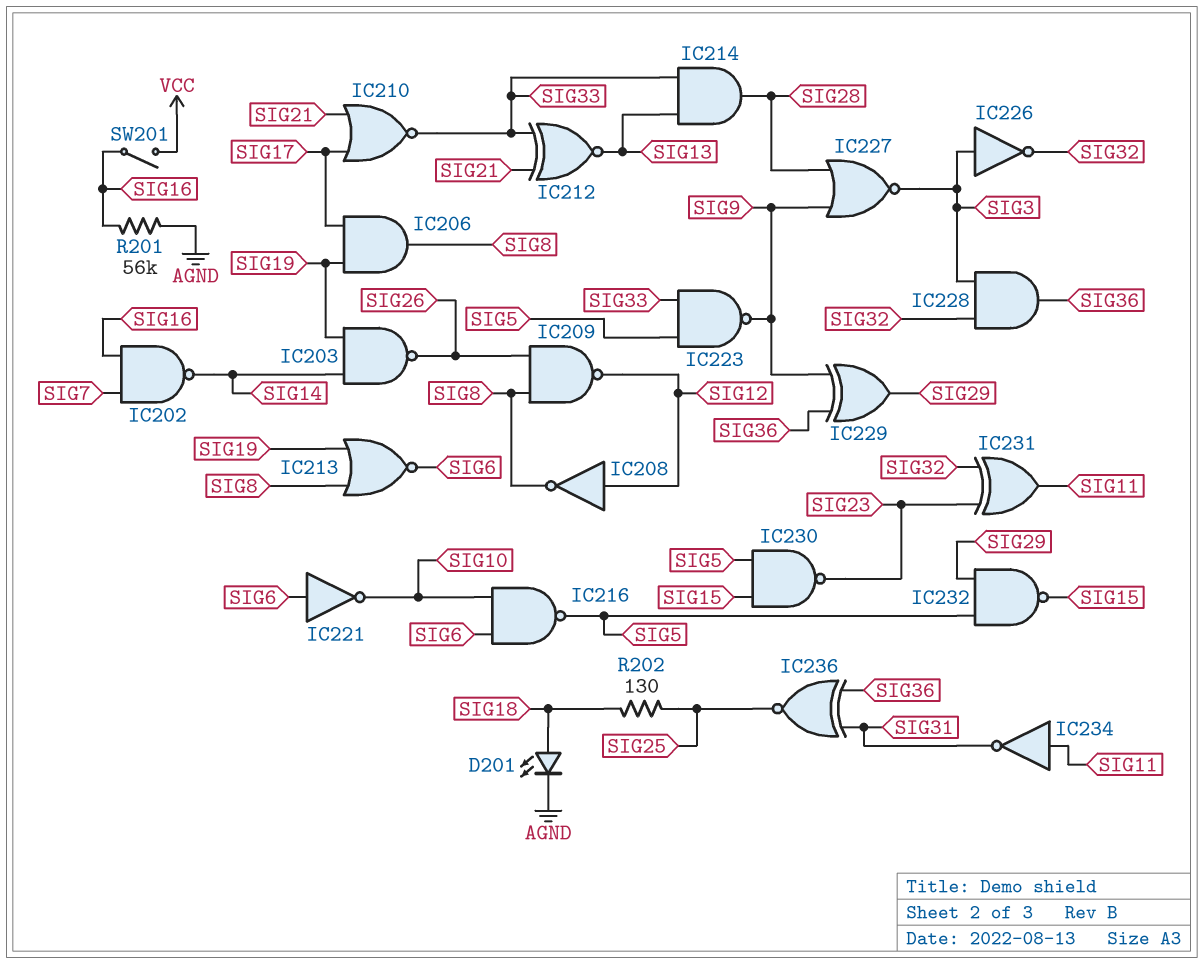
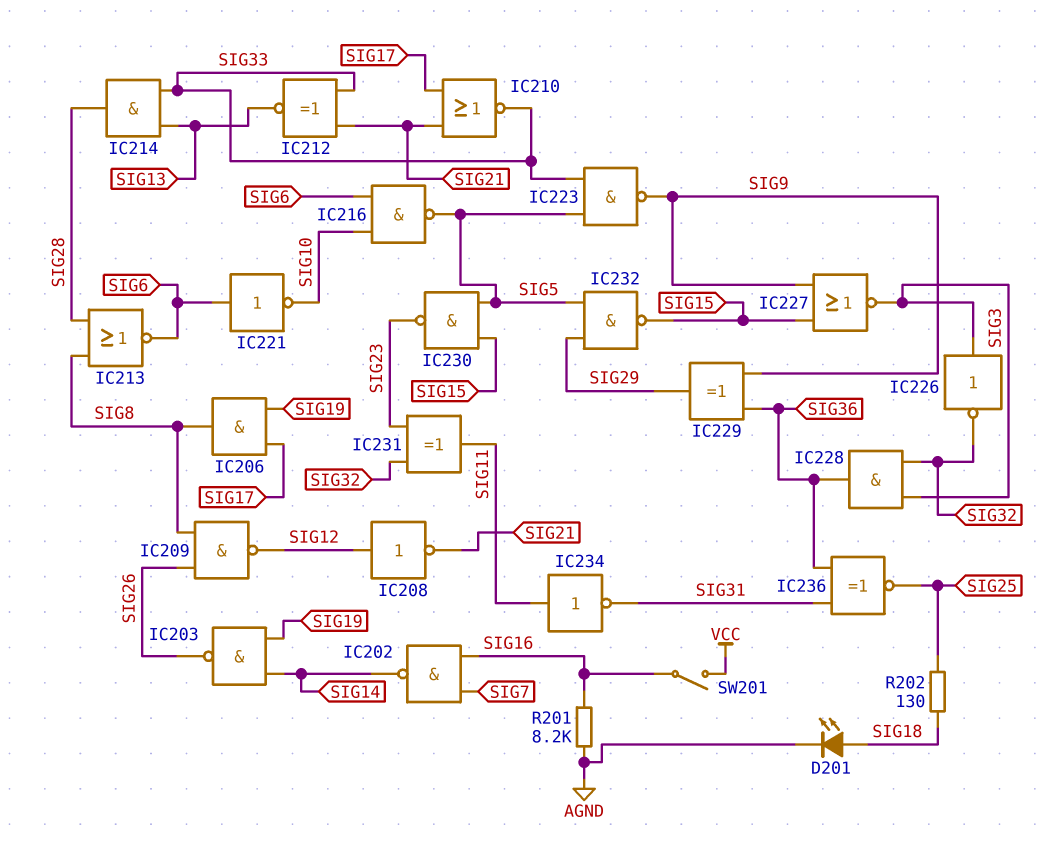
IC208: NOT (in SIG12, out SIG8) -> NOT (in SIG12, out SIG21)
IC213: NOR (in SIG8, in SIG19, out SIG6) -> NOR (in SIG8, in SIG28, out SIG6)
IC227: NOR (in SIG9, in SIG28, out SIG3) -> NOR (in SIG9, in SIG15, out SIG3)
R201: 56k (AGND, SIG16) -> 8.2k (AGND, SIG16)

